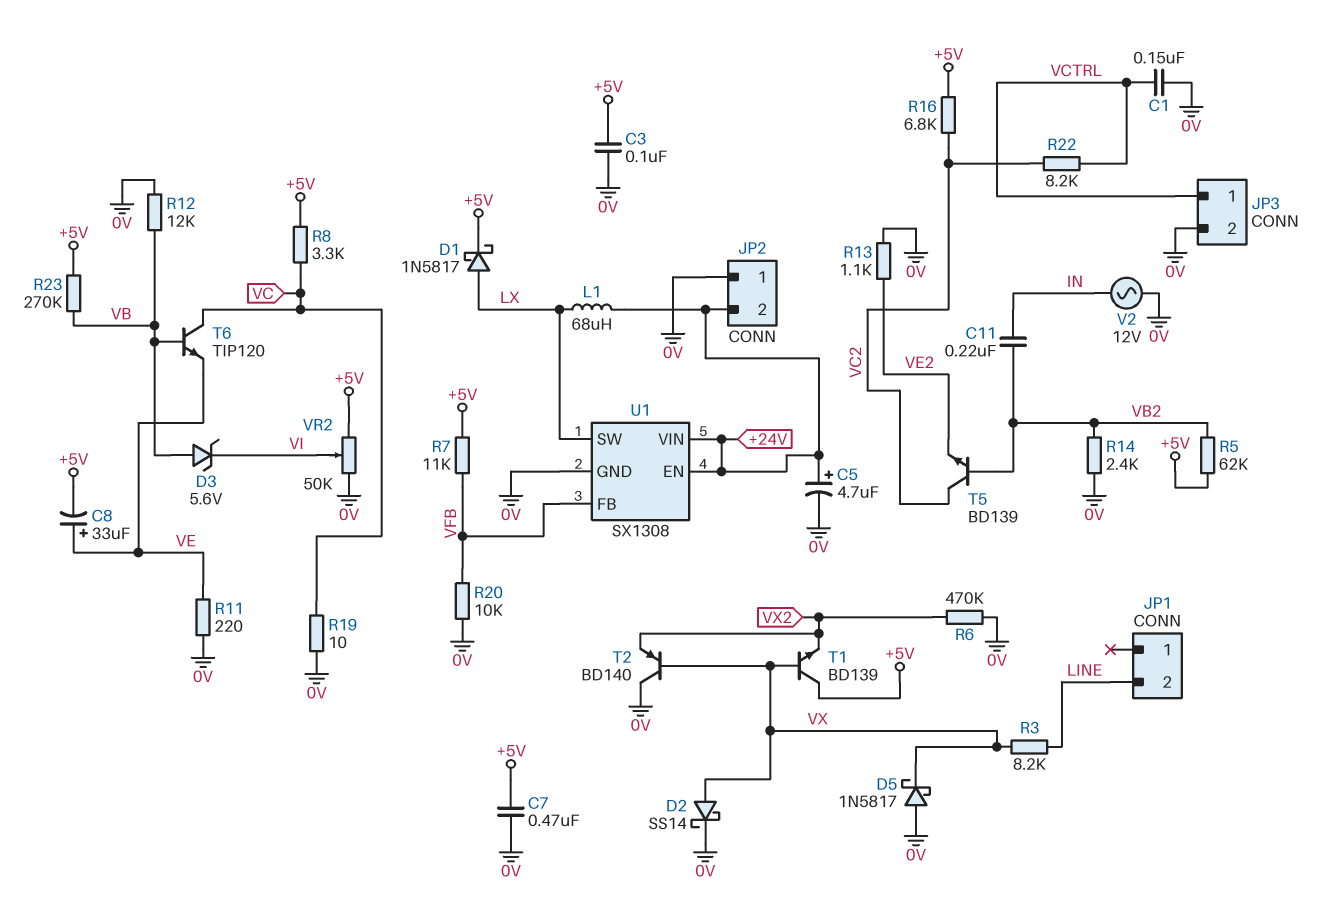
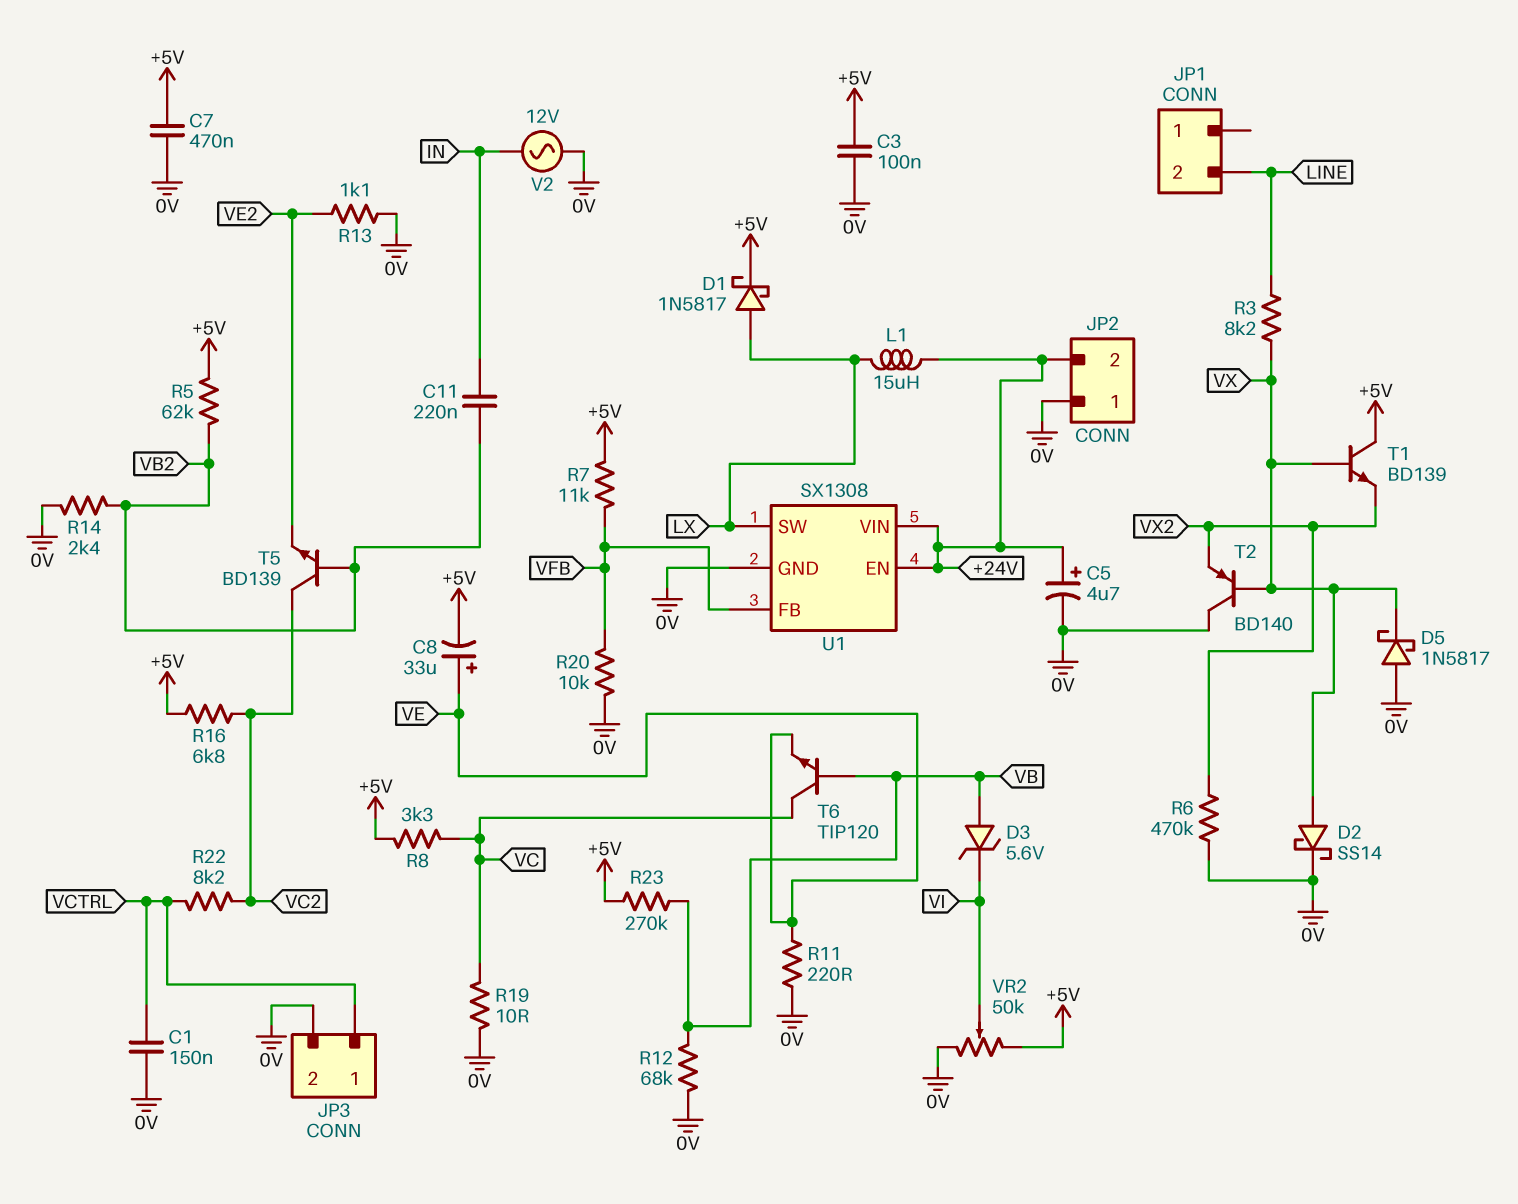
L1: 68uH (+24V, LX) -> 15uH (+24V, LX)
R12: 12k (0V, VB) -> 68k (0V, VB)

